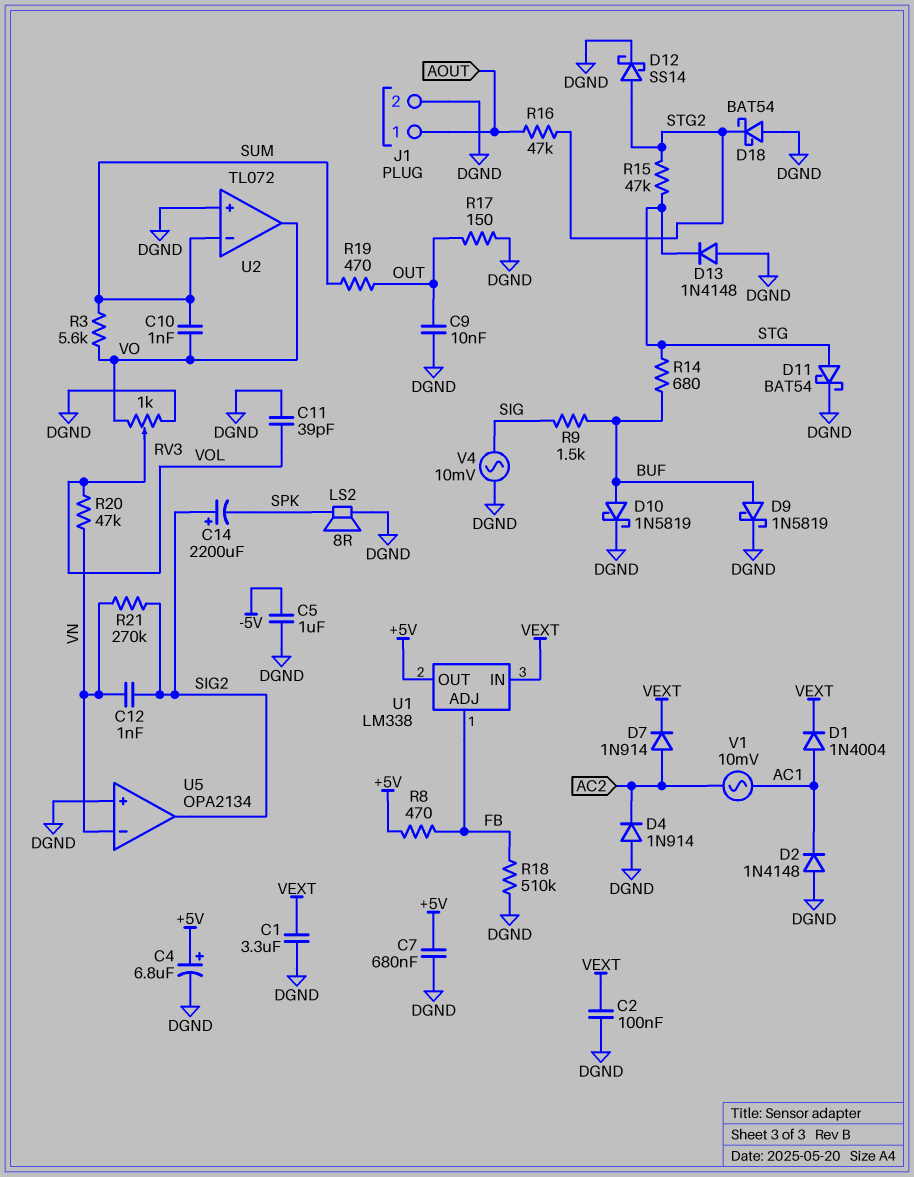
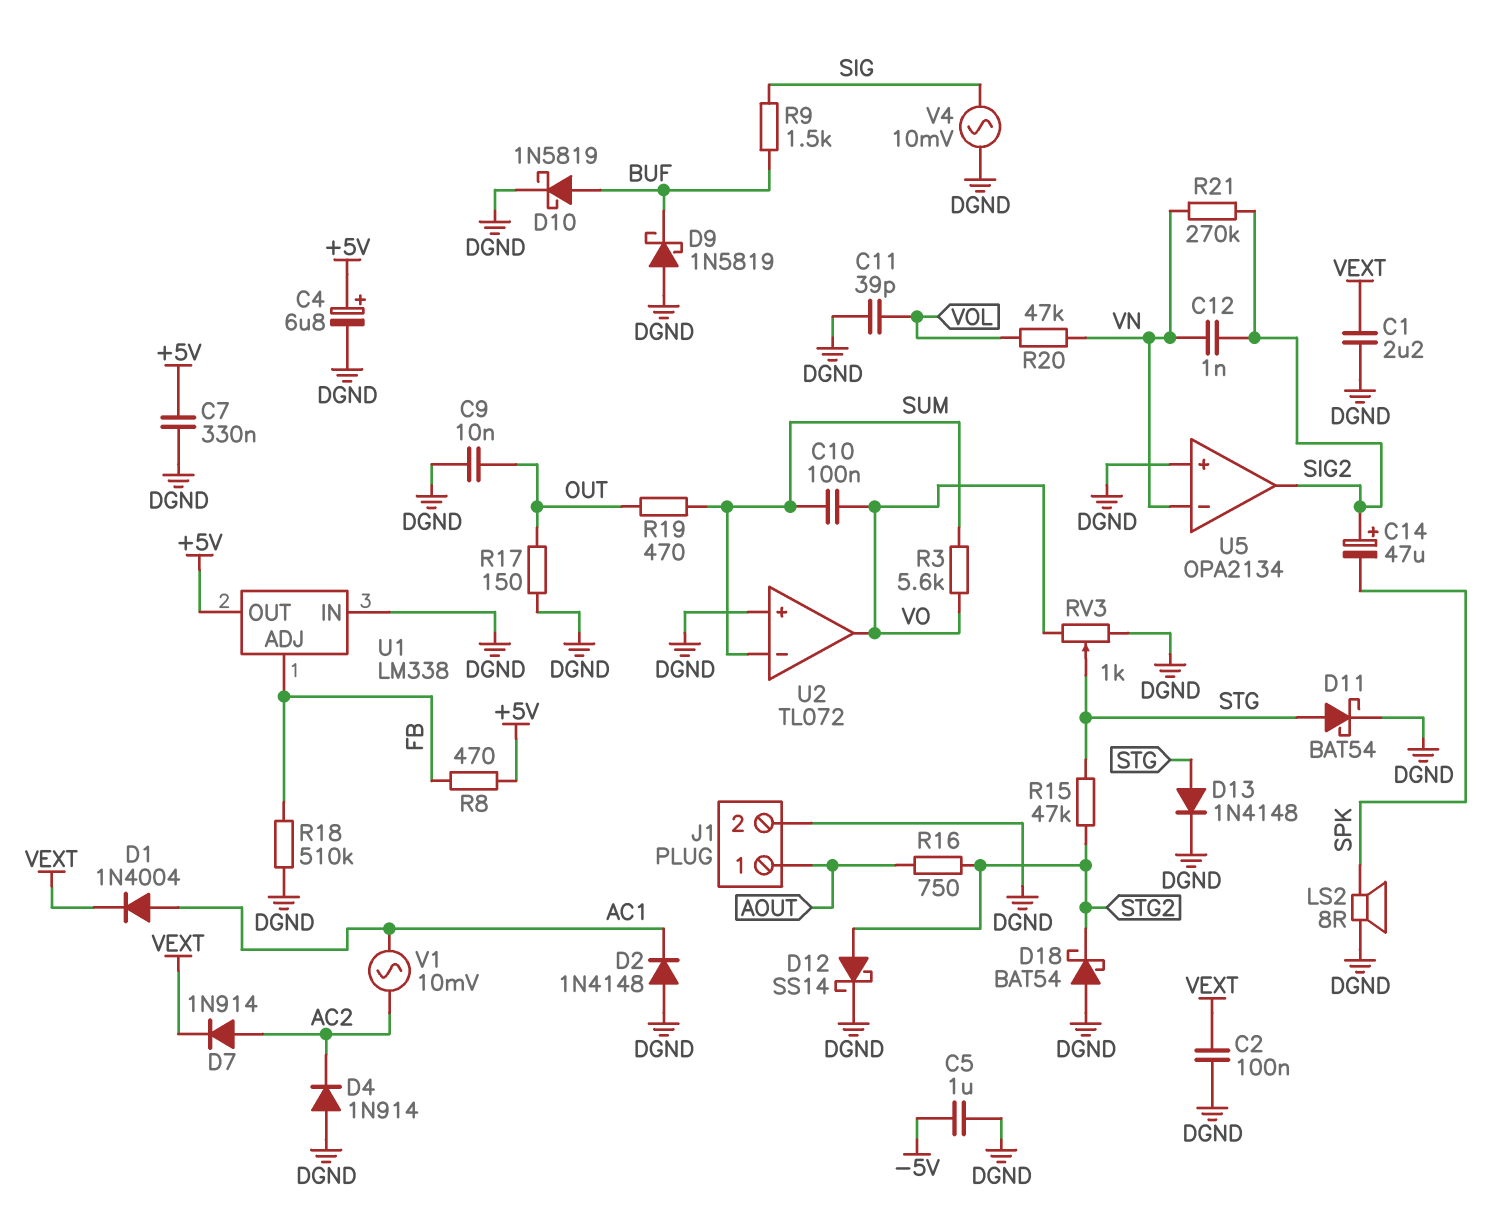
C1: 3.3uF (DGND, VEXT) -> 2.2uF (DGND, VEXT)
C7: 680nF (+5V, DGND) -> 330nF (+5V, DGND)
C10: 1nF (SUM, VO) -> 100nF (SUM, VO)
C14: 2200uF (plus SIG2, minus SPK) -> 47uF (plus SIG2, minus SPK)
D9: schottky 1N5819 (A BUF, K DGND) -> schottky 1N5819 (A DGND, K BUF)
D13: diode 1N4148 (A DGND, K STG) -> diode 1N4148 (A STG, K DGND)
R14: 680 (BUF, STG) -> none
R16: 47k (AOUT, STG2) -> 750 (AOUT, STG2)
RV3: 1k (DGND, VO, wiper VOL) -> 1k (DGND, VO, wiper STG)
U1 pin IN: VEXT -> DGND

